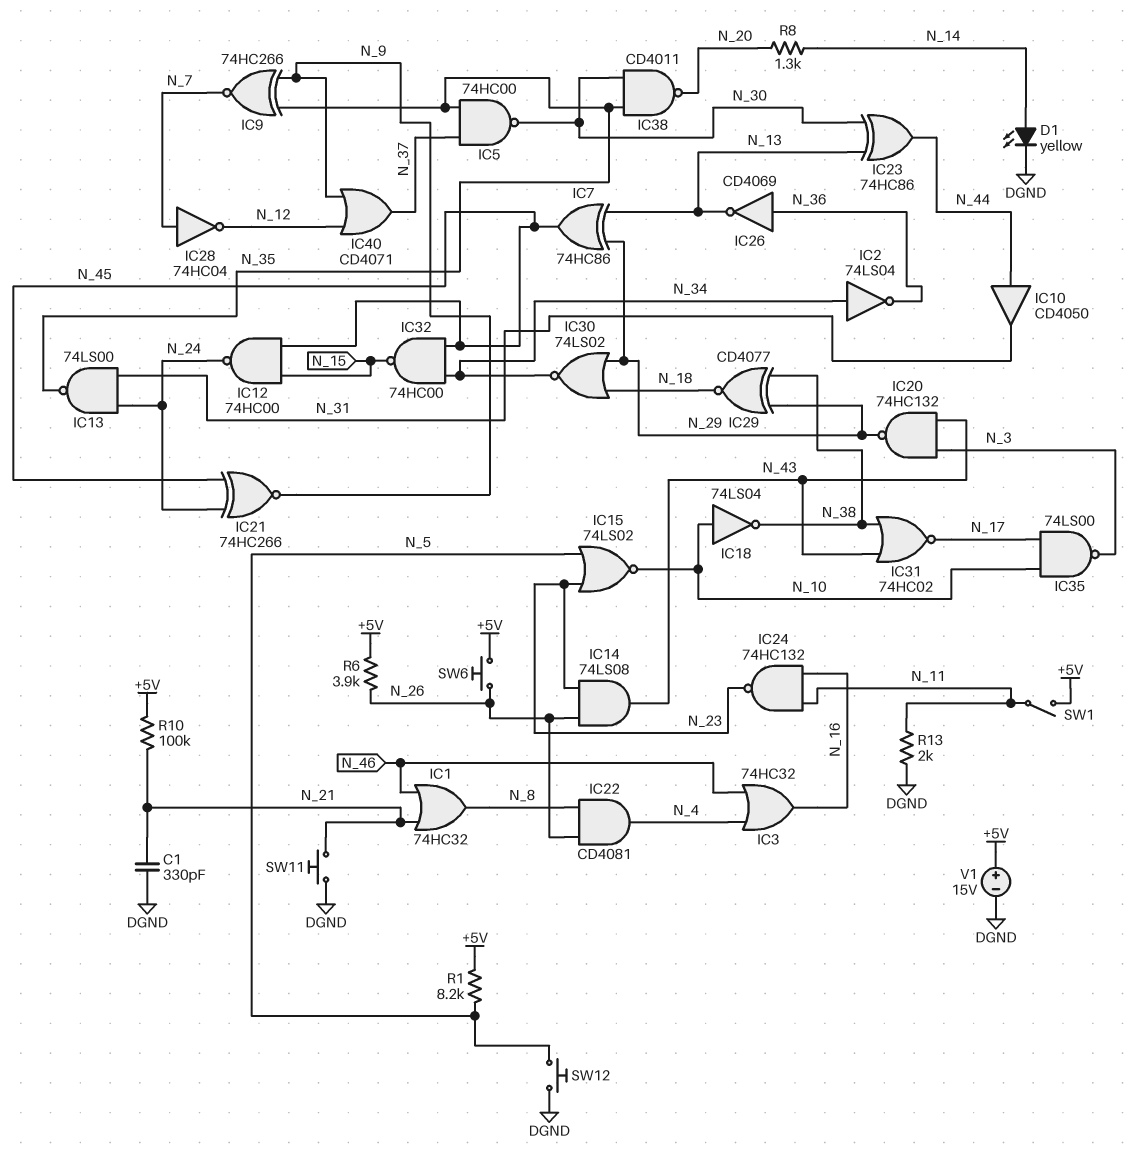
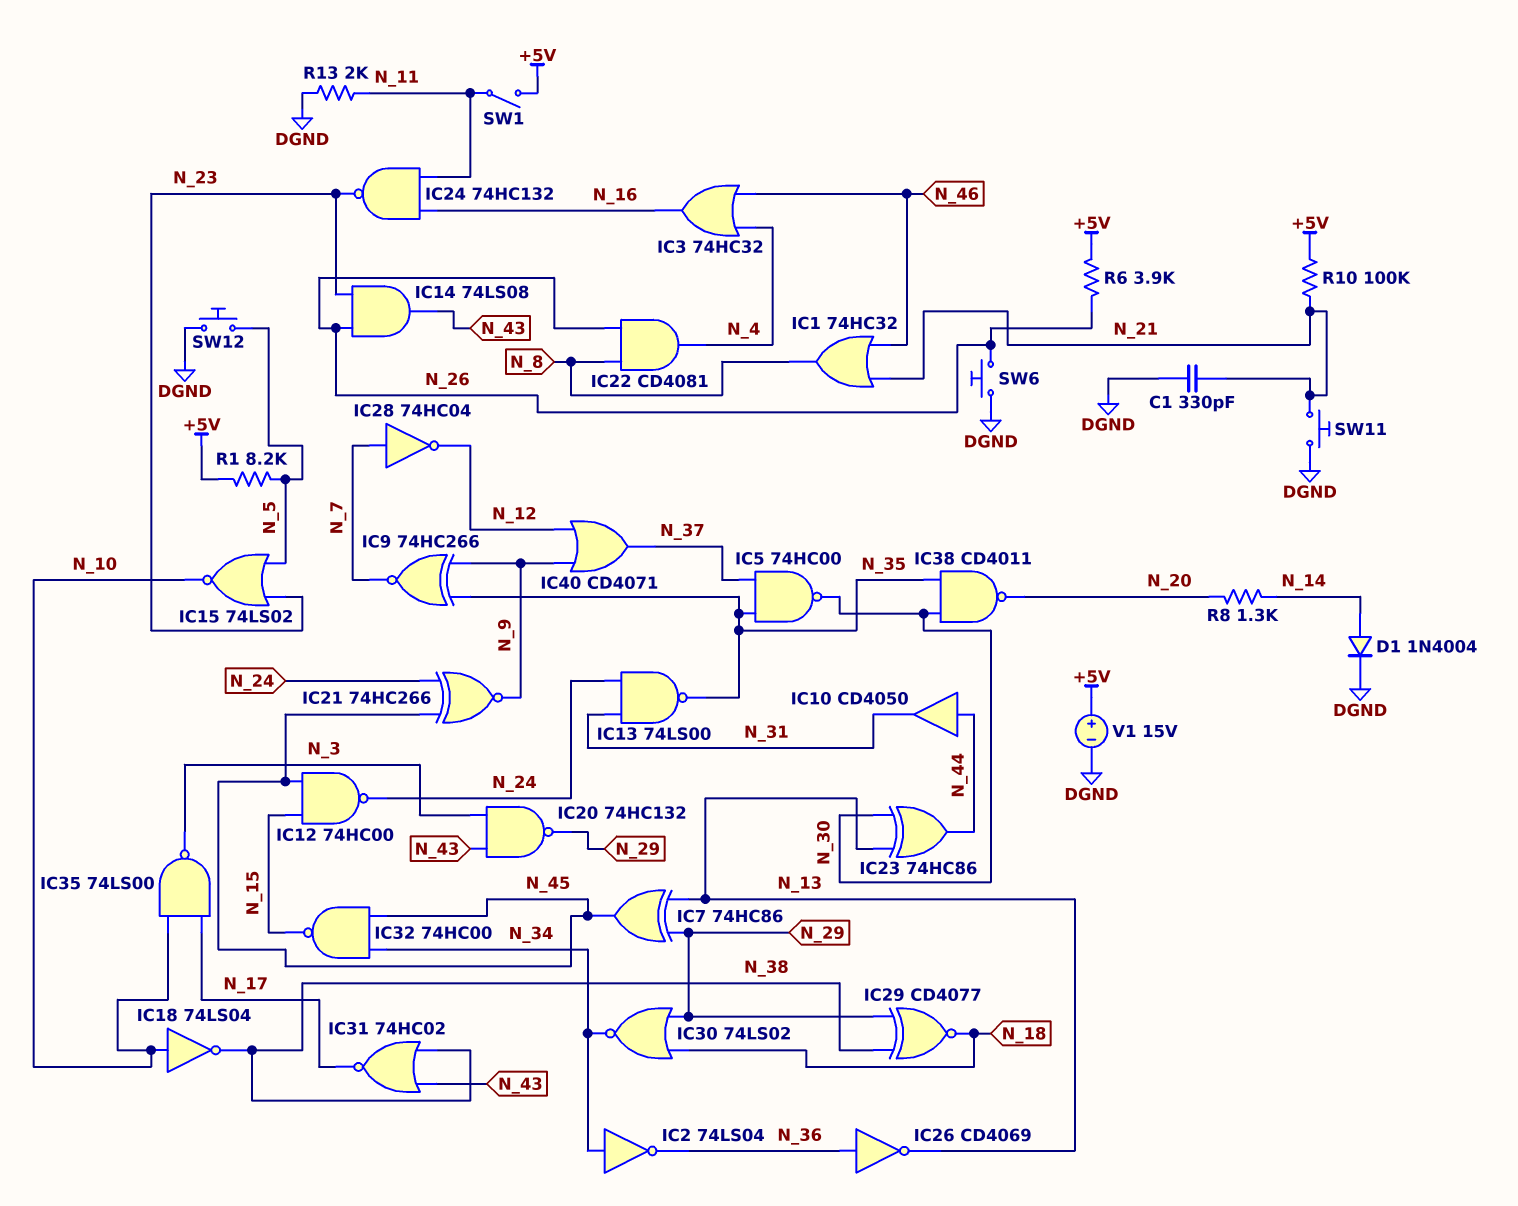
D1: LED yellow (A N_14, K DGND) -> diode 1N4004 (A N_14, K DGND)
SW6: button (+5V, N_26) -> button (DGND, N_26)

